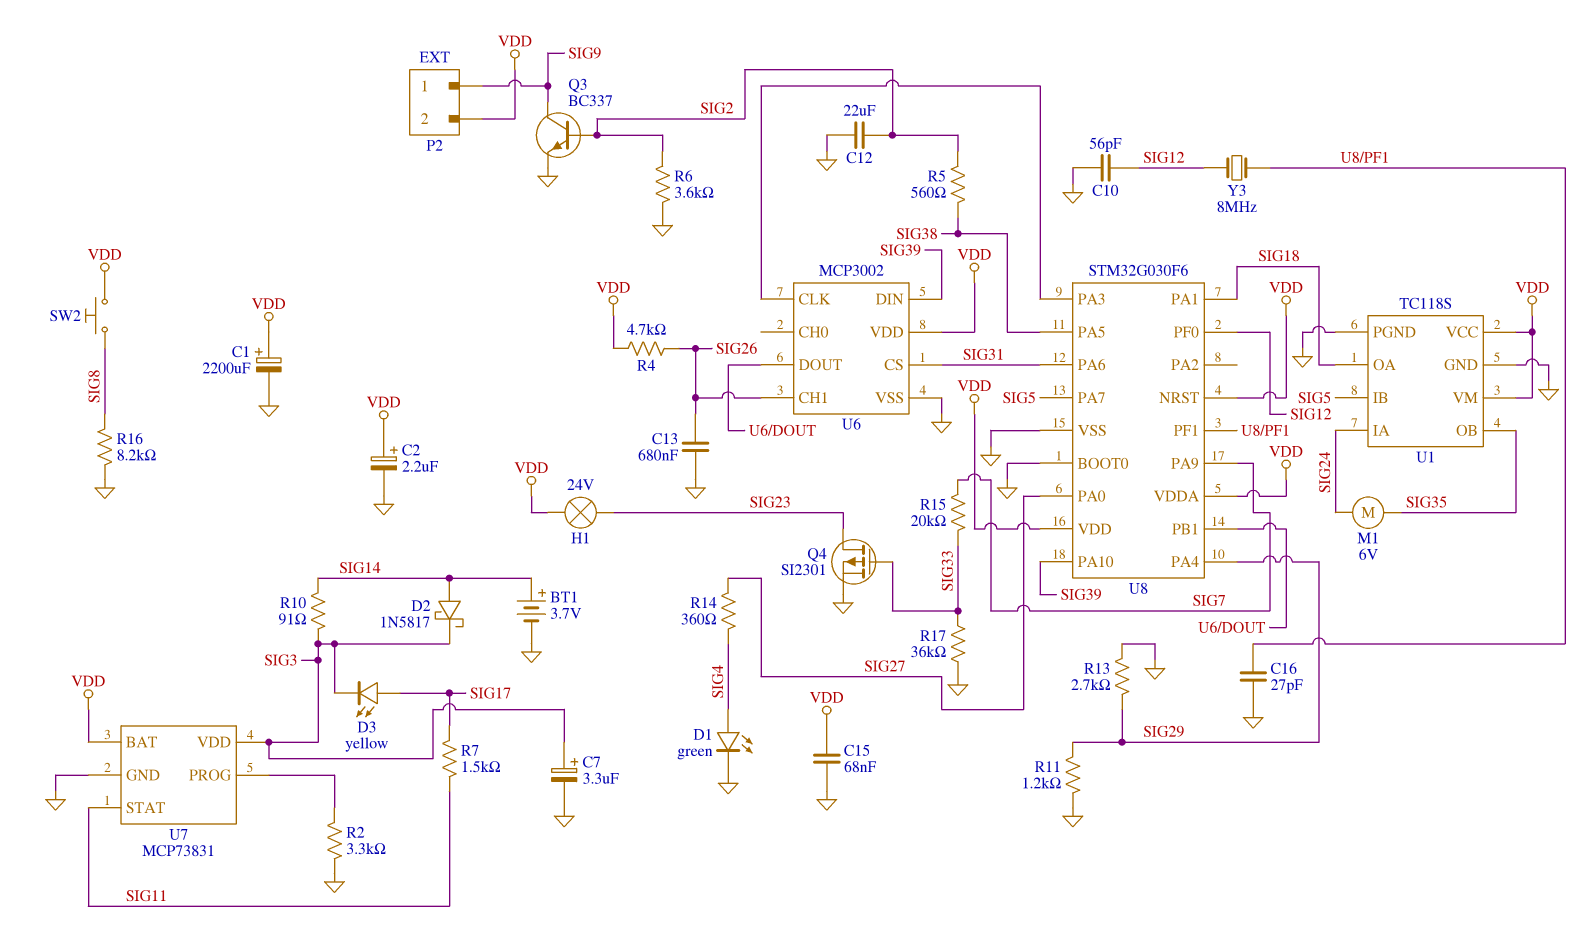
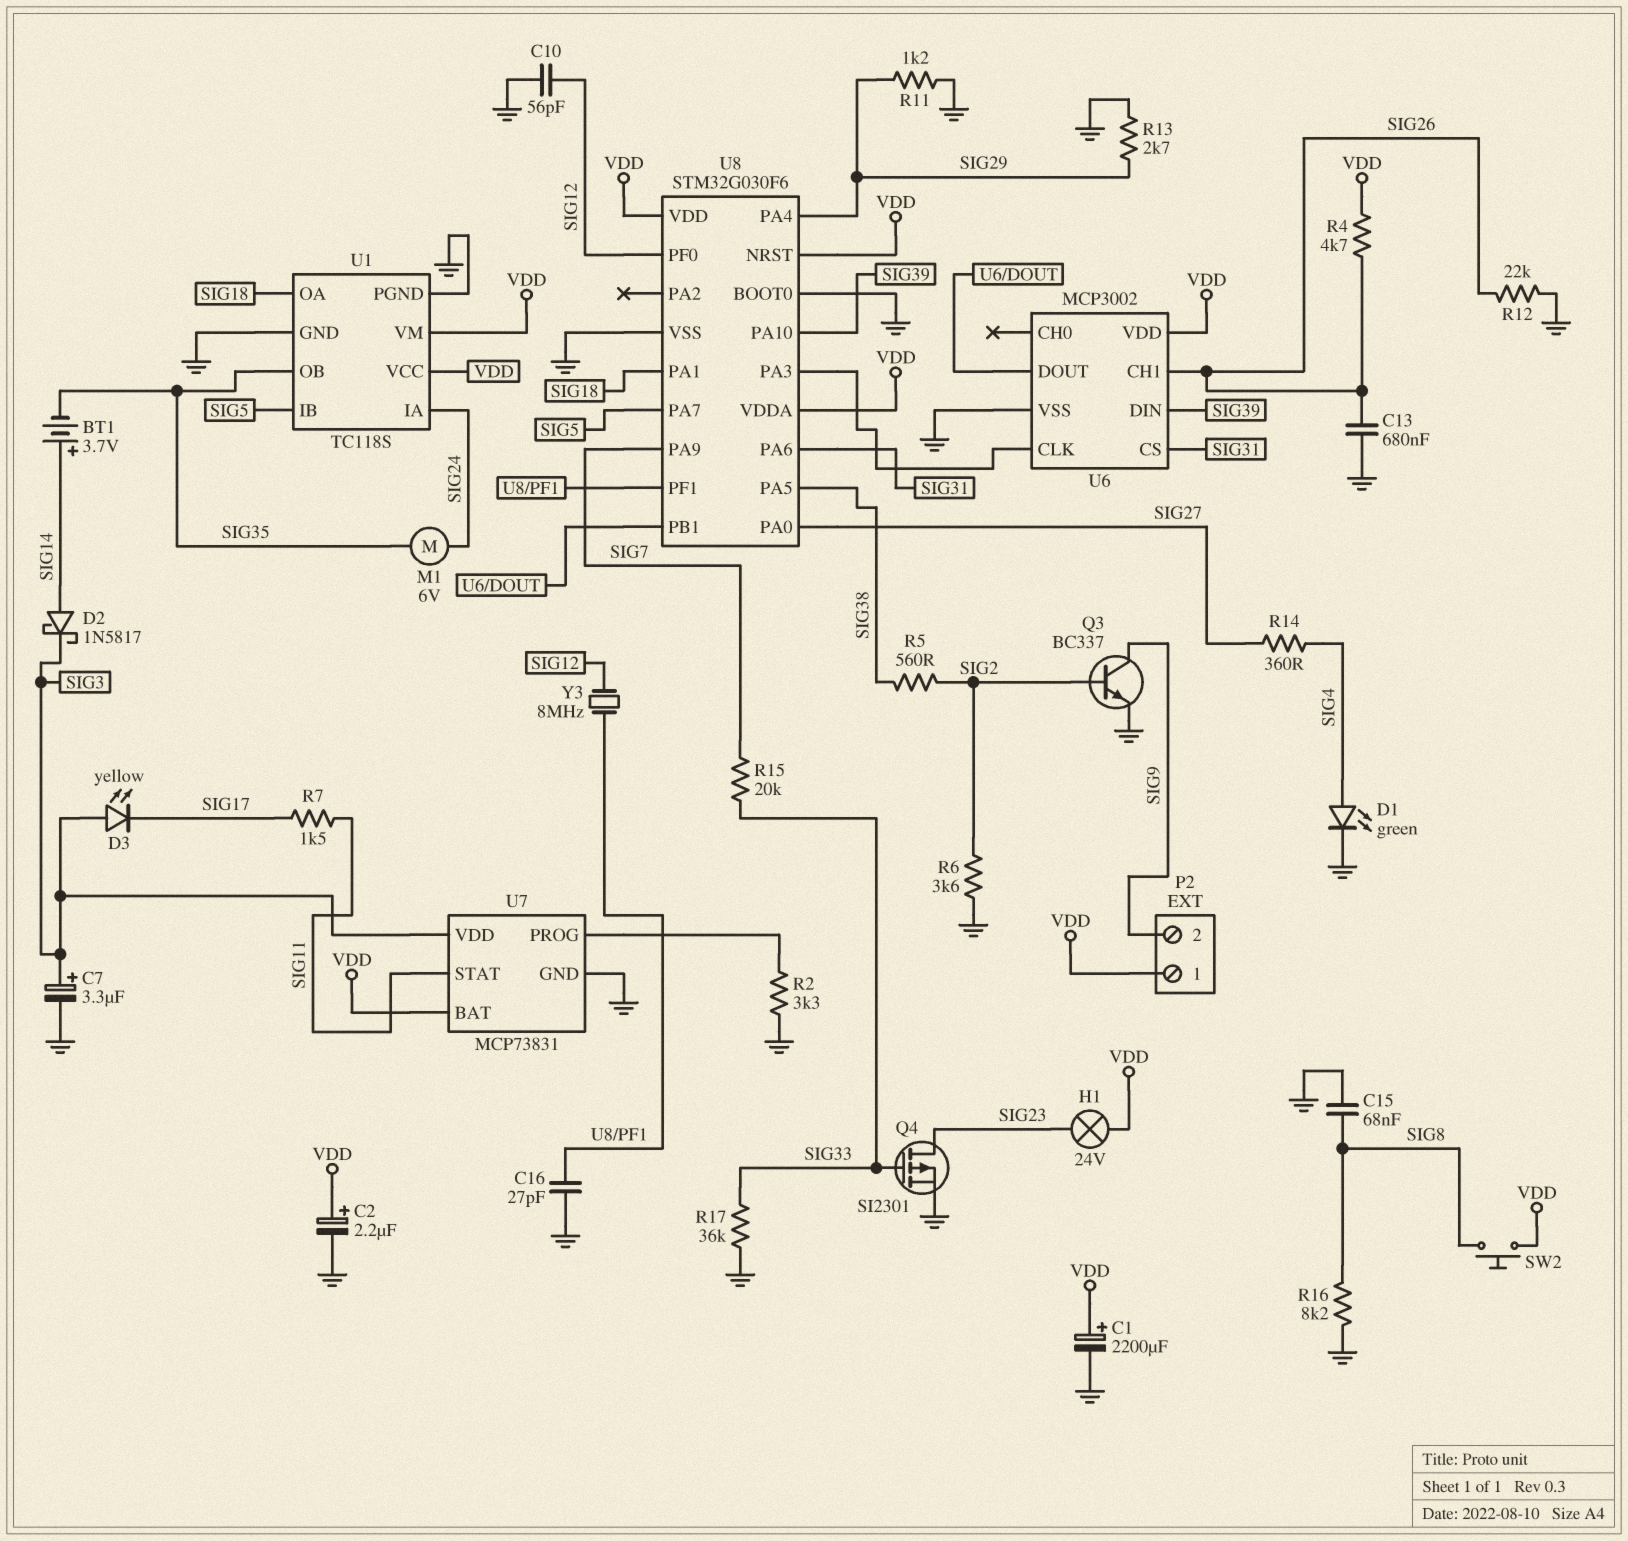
BT1: 3.7V (plus SIG14, minus GND) -> 3.7V (plus SIG14, minus SIG35)
C12: 22uF (GND, SIG2) -> none
C15: 68nF (GND, VDD) -> 68nF (GND, SIG8)
D3: LED yellow (A SIG17, K SIG3) -> LED yellow (A SIG3, K SIG17)
P2 pin 1: SIG9 -> VDD
P2 pin 2: VDD -> SIG9
R10: 91 (SIG3, SIG14) -> none
R12: none -> 22k (GND, SIG26)

